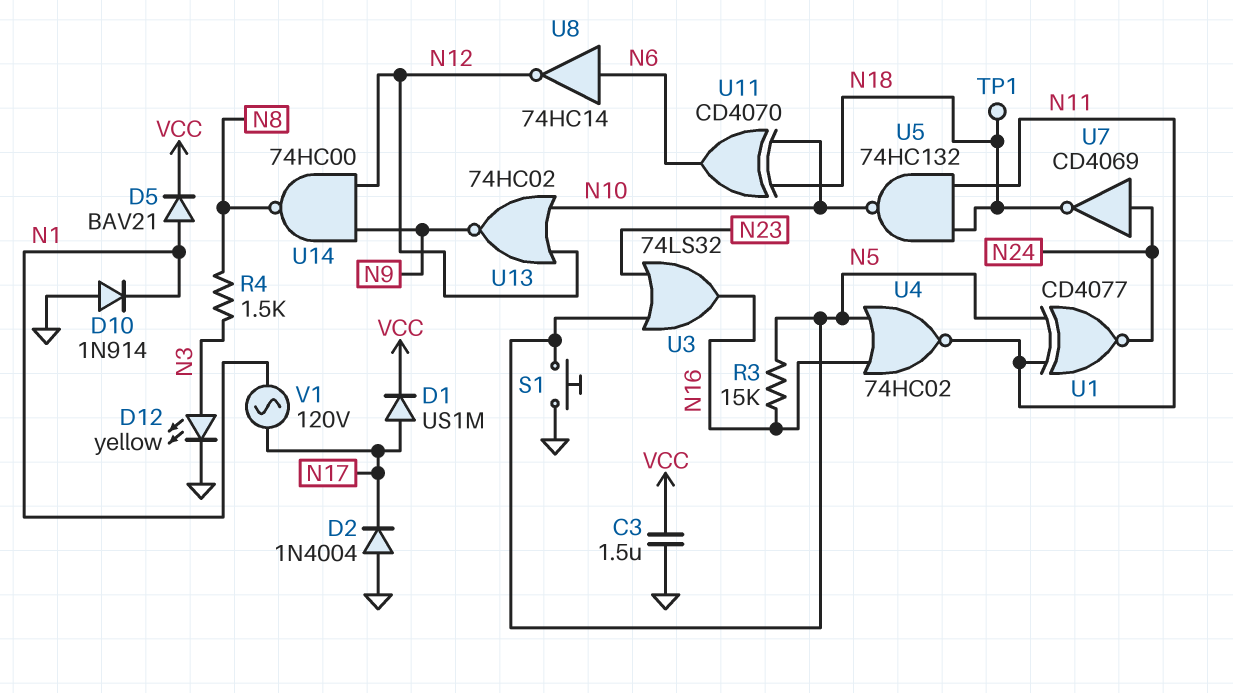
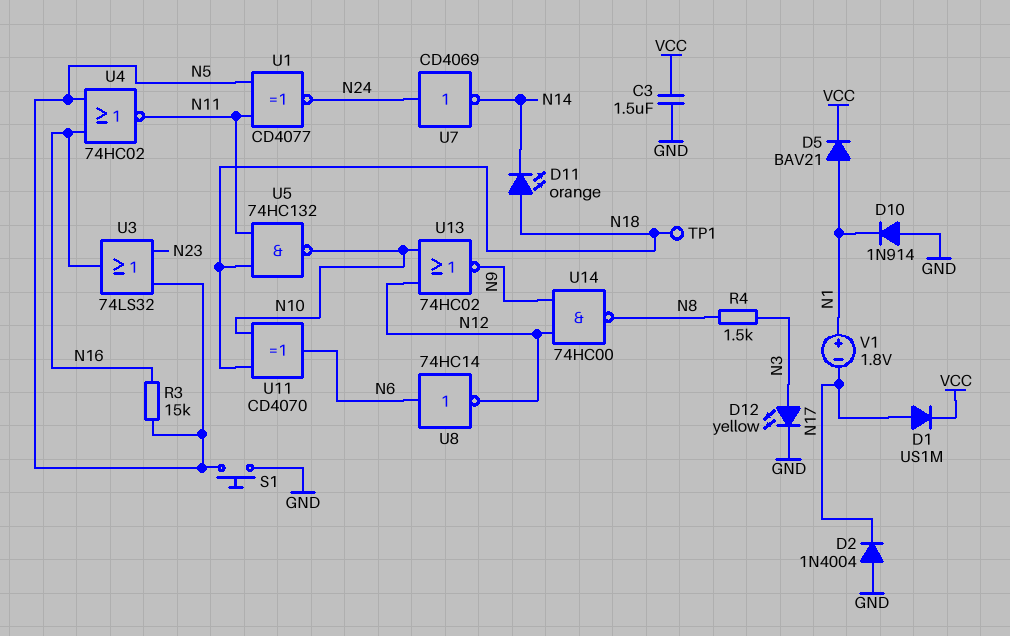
D11: none -> LED orange (A N18, K N14)
U7: NOT CD4069 (in N24, out N18) -> NOT CD4069 (in N24, out N14)
V1: AC 120V (N1, N17) -> 1.8V (plus N1, minus N17)

